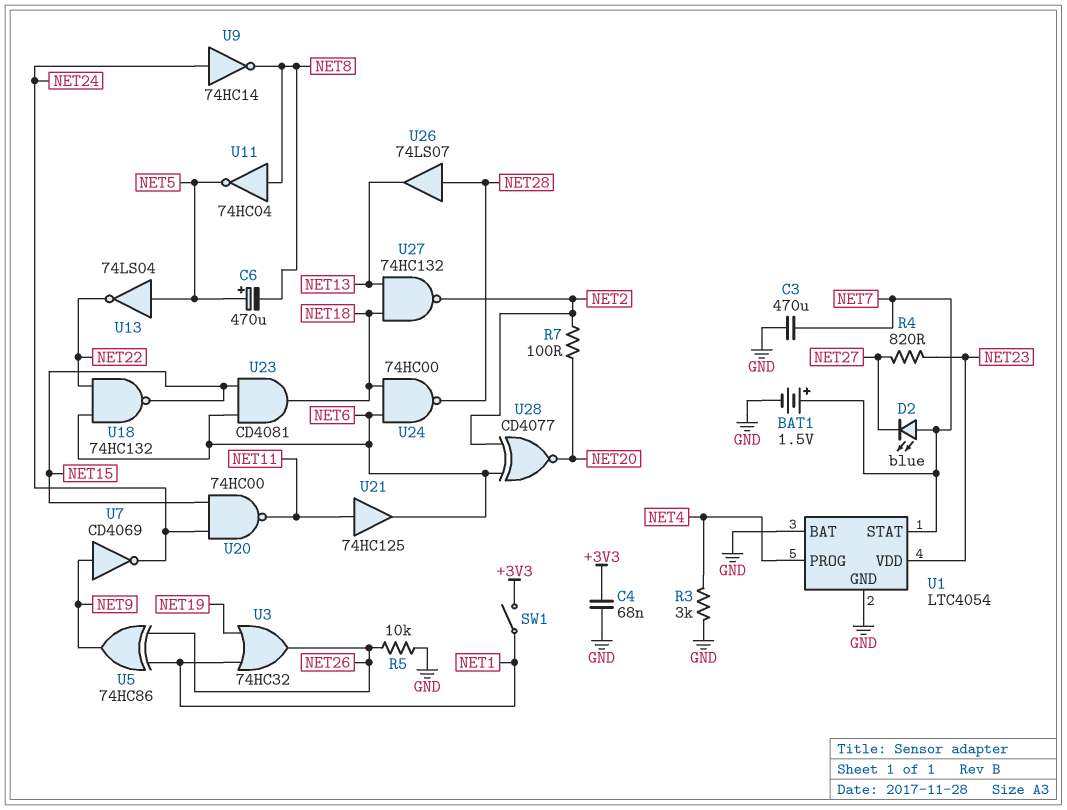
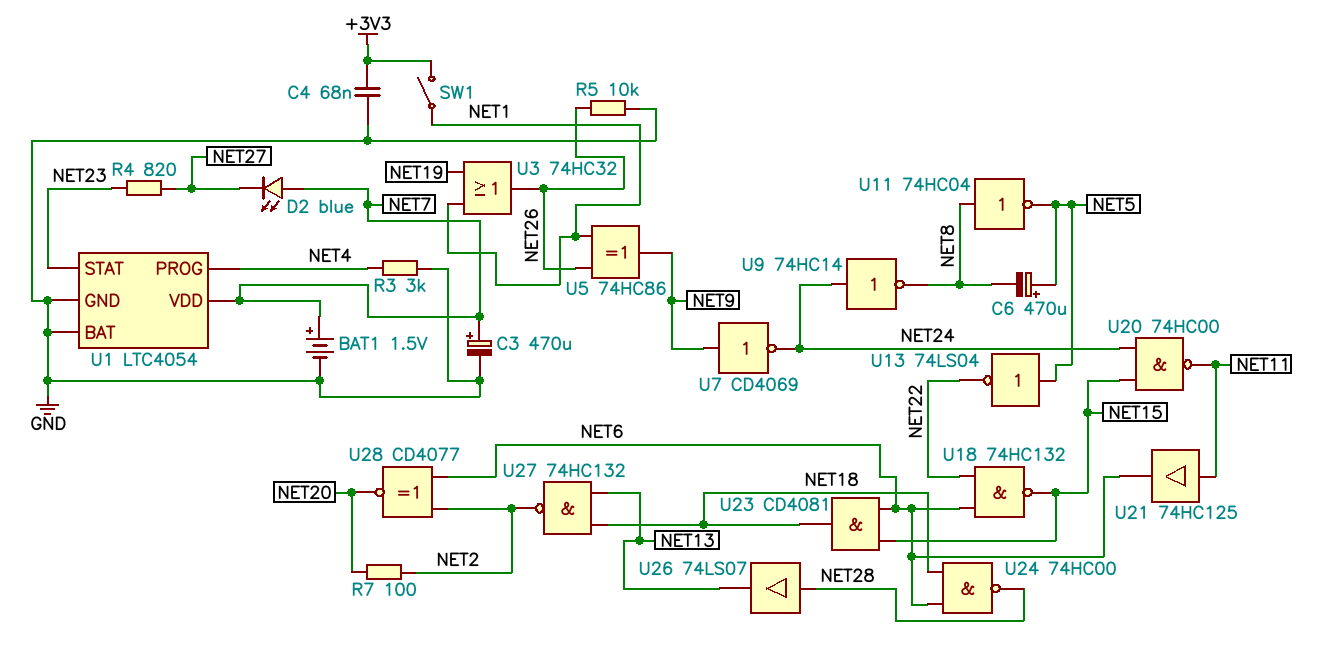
C3: 470uF (GND, NET7) -> 470uF (plus NET7, minus GND)
U1 pin STAT: NET7 -> NET23
U1 pin VDD: NET23 -> NET7

